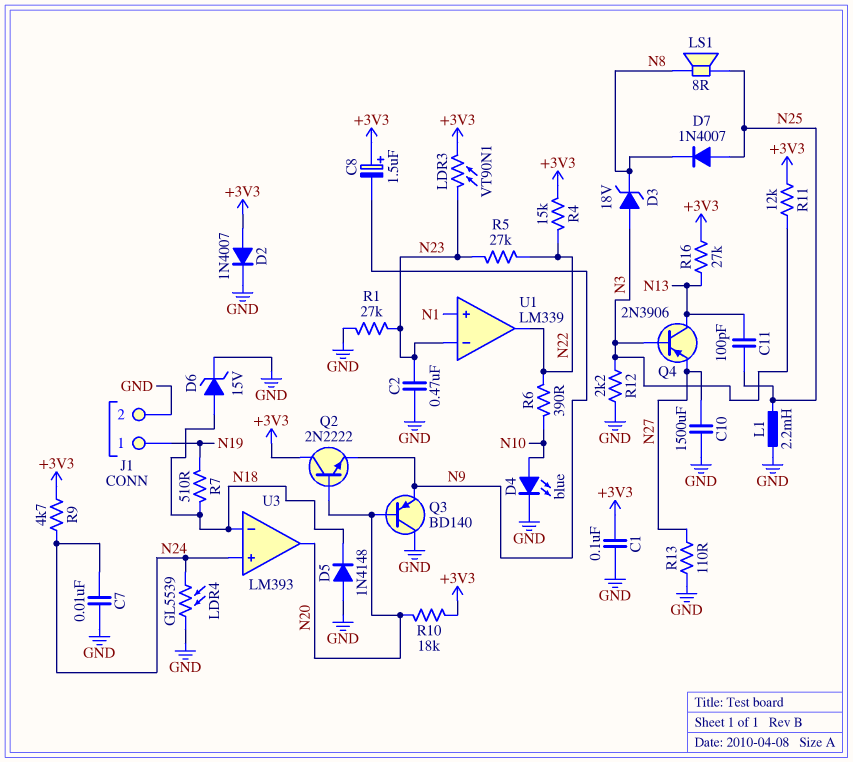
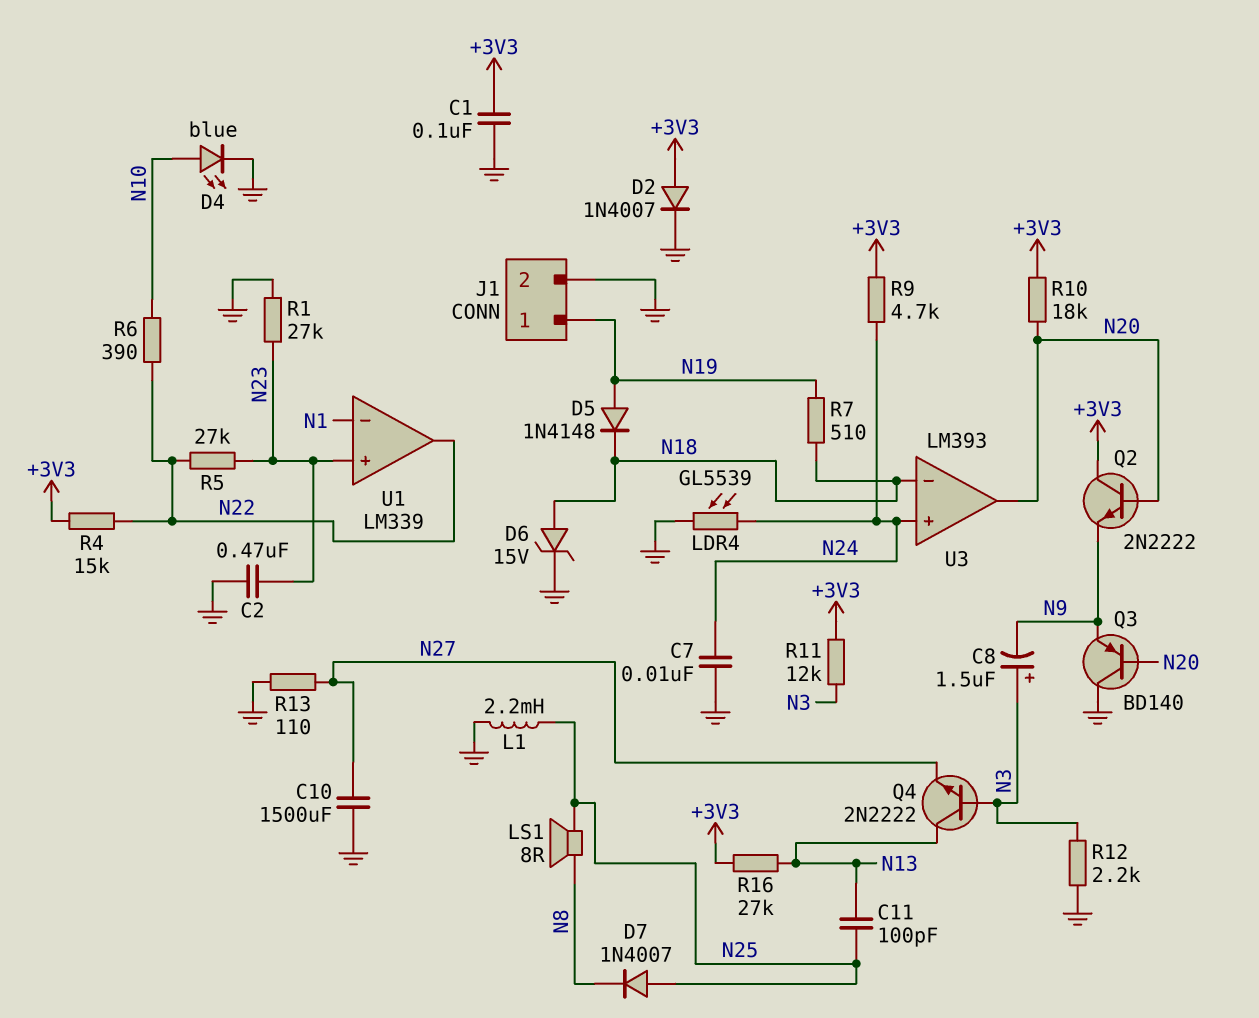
C8: 1.5uF (plus +3V3, minus N9) -> 1.5uF (plus N3, minus N9)
D3: zener 18V (A N3, K N8) -> none
D5: diode 1N4148 (A GND, K N18) -> diode 1N4148 (A N19, K N18)
LDR3: VT90N1 (+3V3, N23) -> none
Q4: PNP 2N3906 (B N3, C N13, E N27) -> NPN 2N2222 (B N3, C N13, E N27)
U1 pin in+: N1 -> N23
U1 pin in-: N23 -> N1

